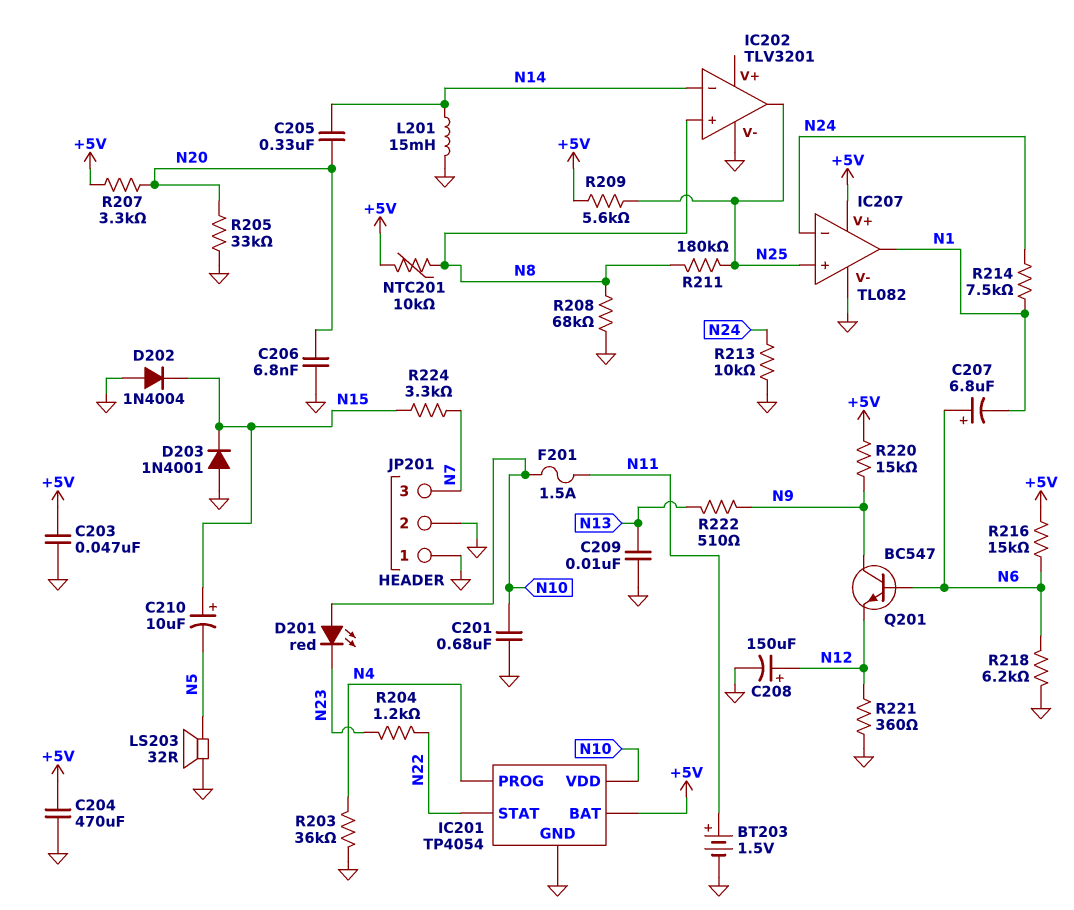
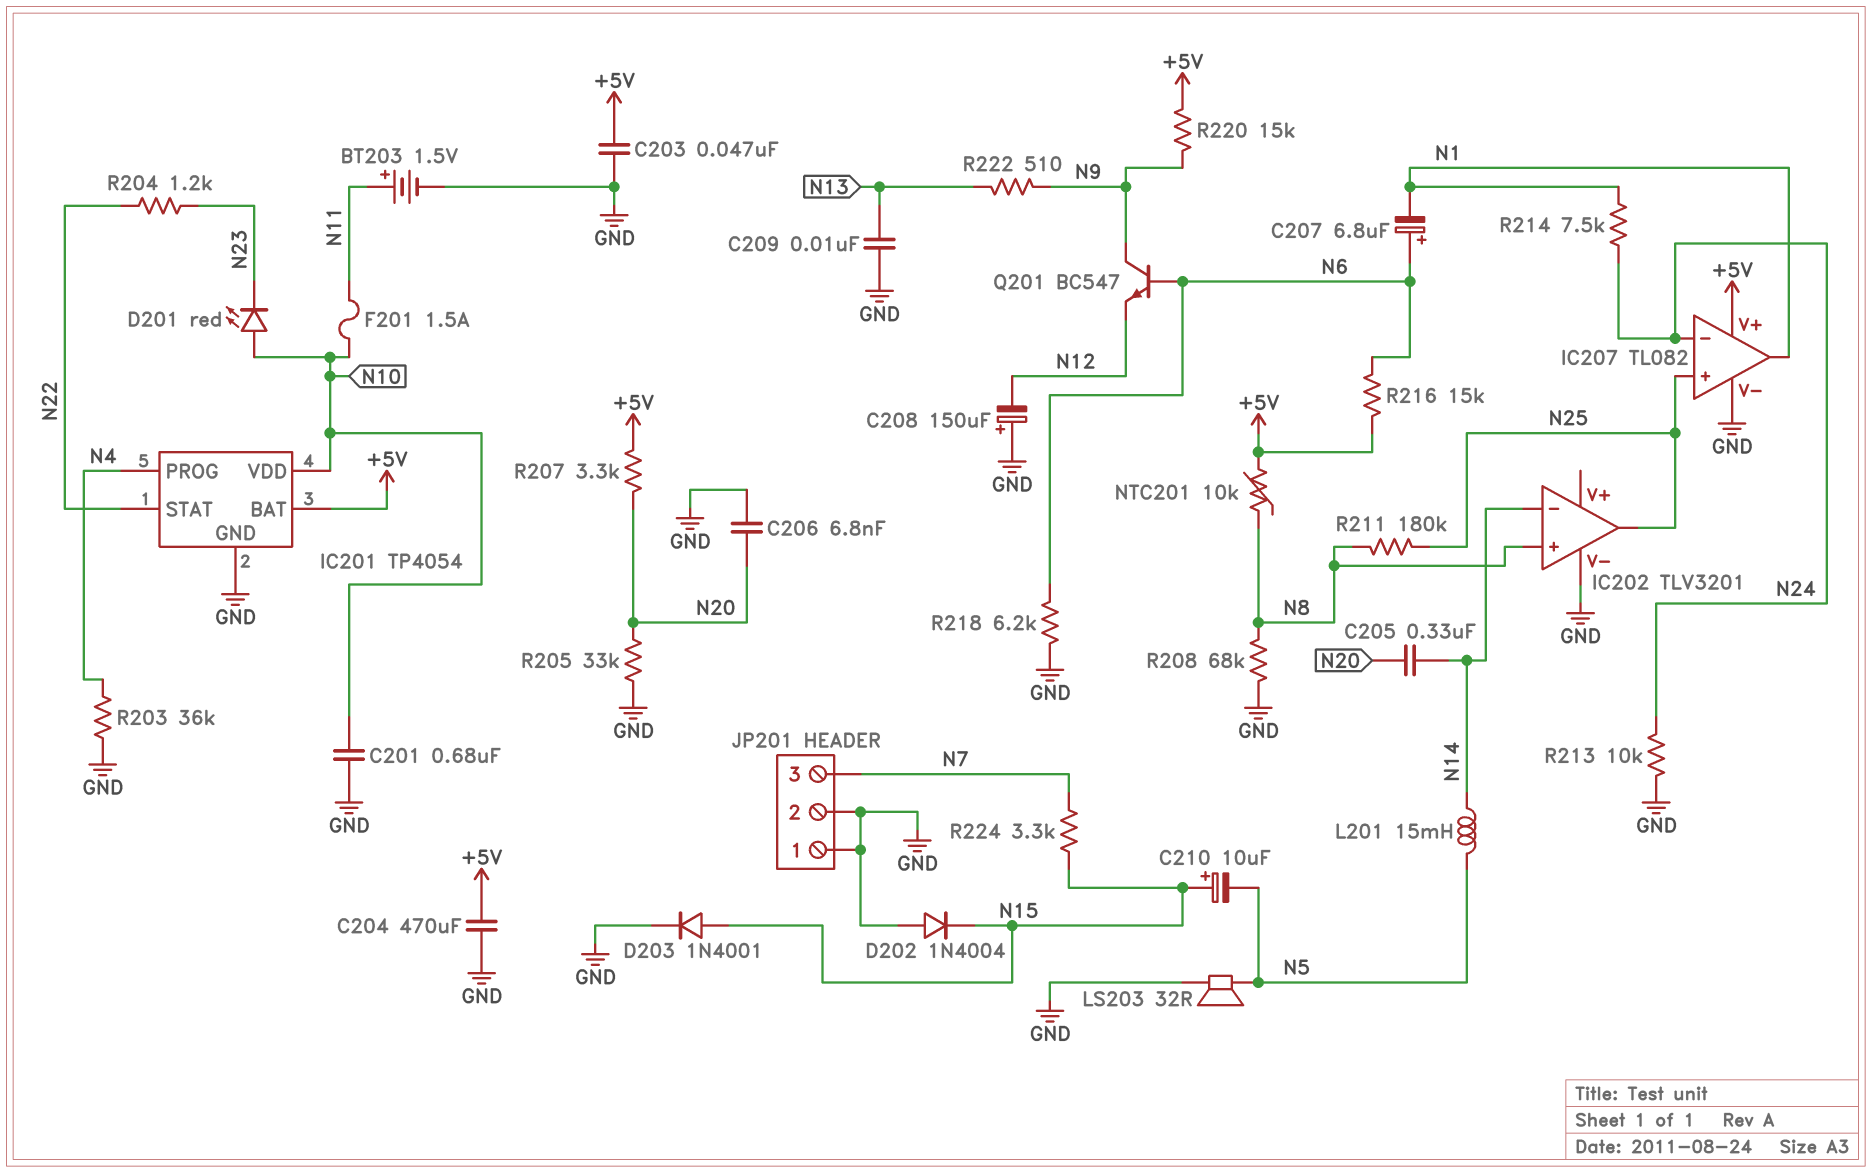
C208: 150uF (plus N12, minus GND) -> 150uF (plus GND, minus N12)
D203: diode 1N4001 (A GND, K N15) -> diode 1N4001 (A N15, K GND)
L201: 15mH (GND, N14) -> 15mH (N5, N14)
R209: 5.6k (+5V, N25) -> none
R221: 360 (GND, N12) -> none

